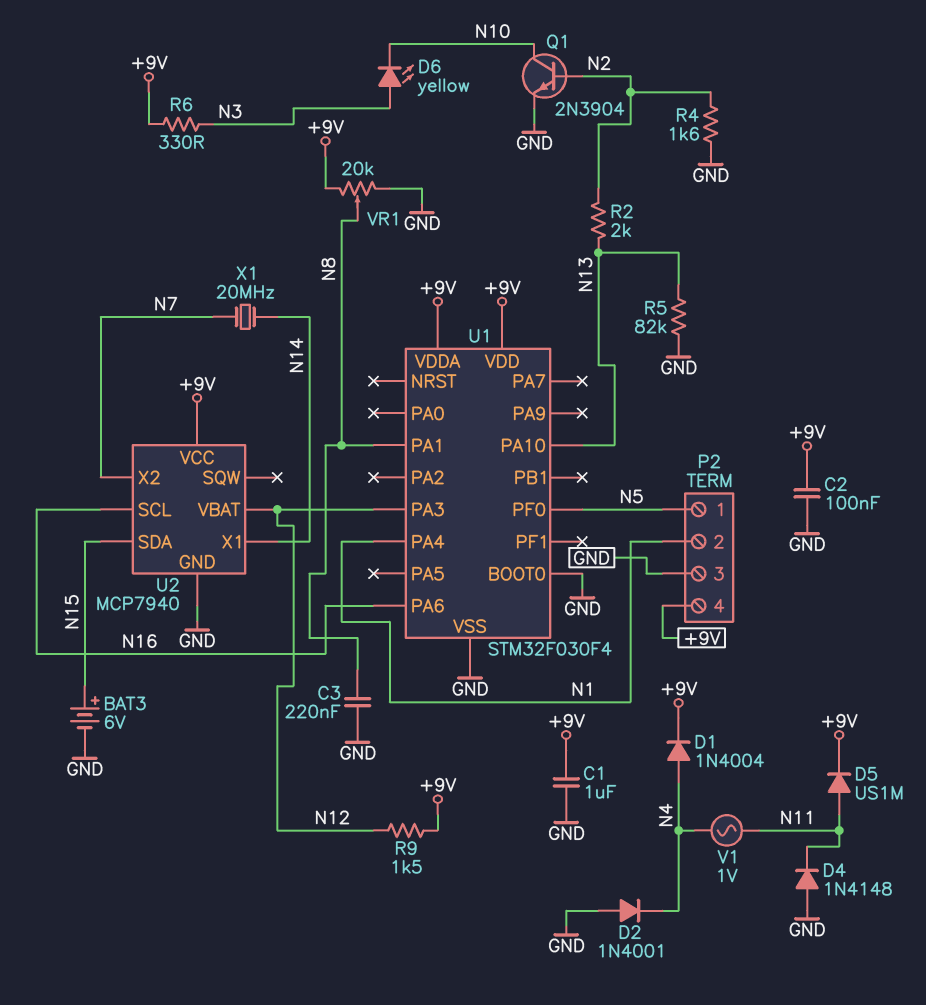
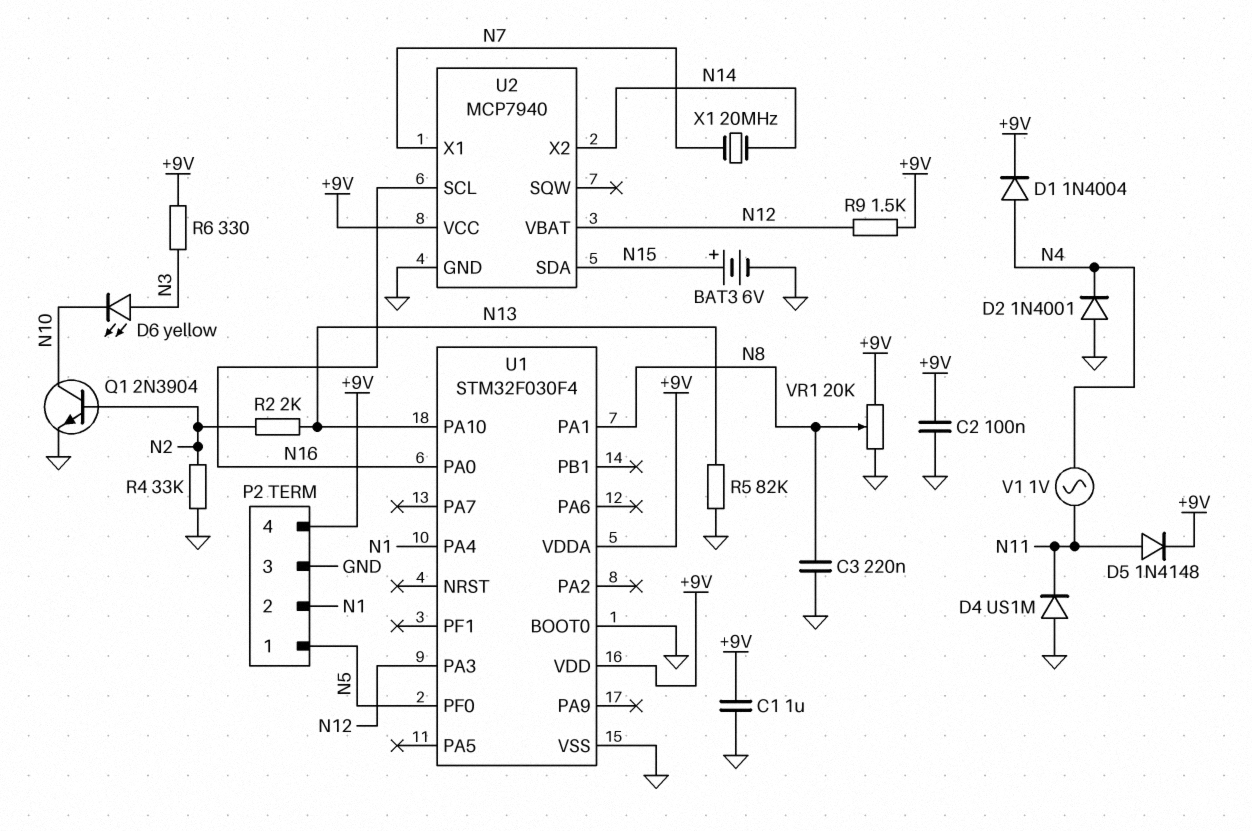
D4: diode 1N4148 (A GND, K N11) -> diode US1M (A GND, K N11)
D5: diode US1M (A N11, K +9V) -> diode 1N4148 (A N11, K +9V)
R4: 1.6k (GND, N2) -> 33k (GND, N2)
U1 pin PA0: none -> N16
U1 pin PA6: N16 -> none
U2 pin X1: N14 -> N7
U2 pin X2: N7 -> N14

